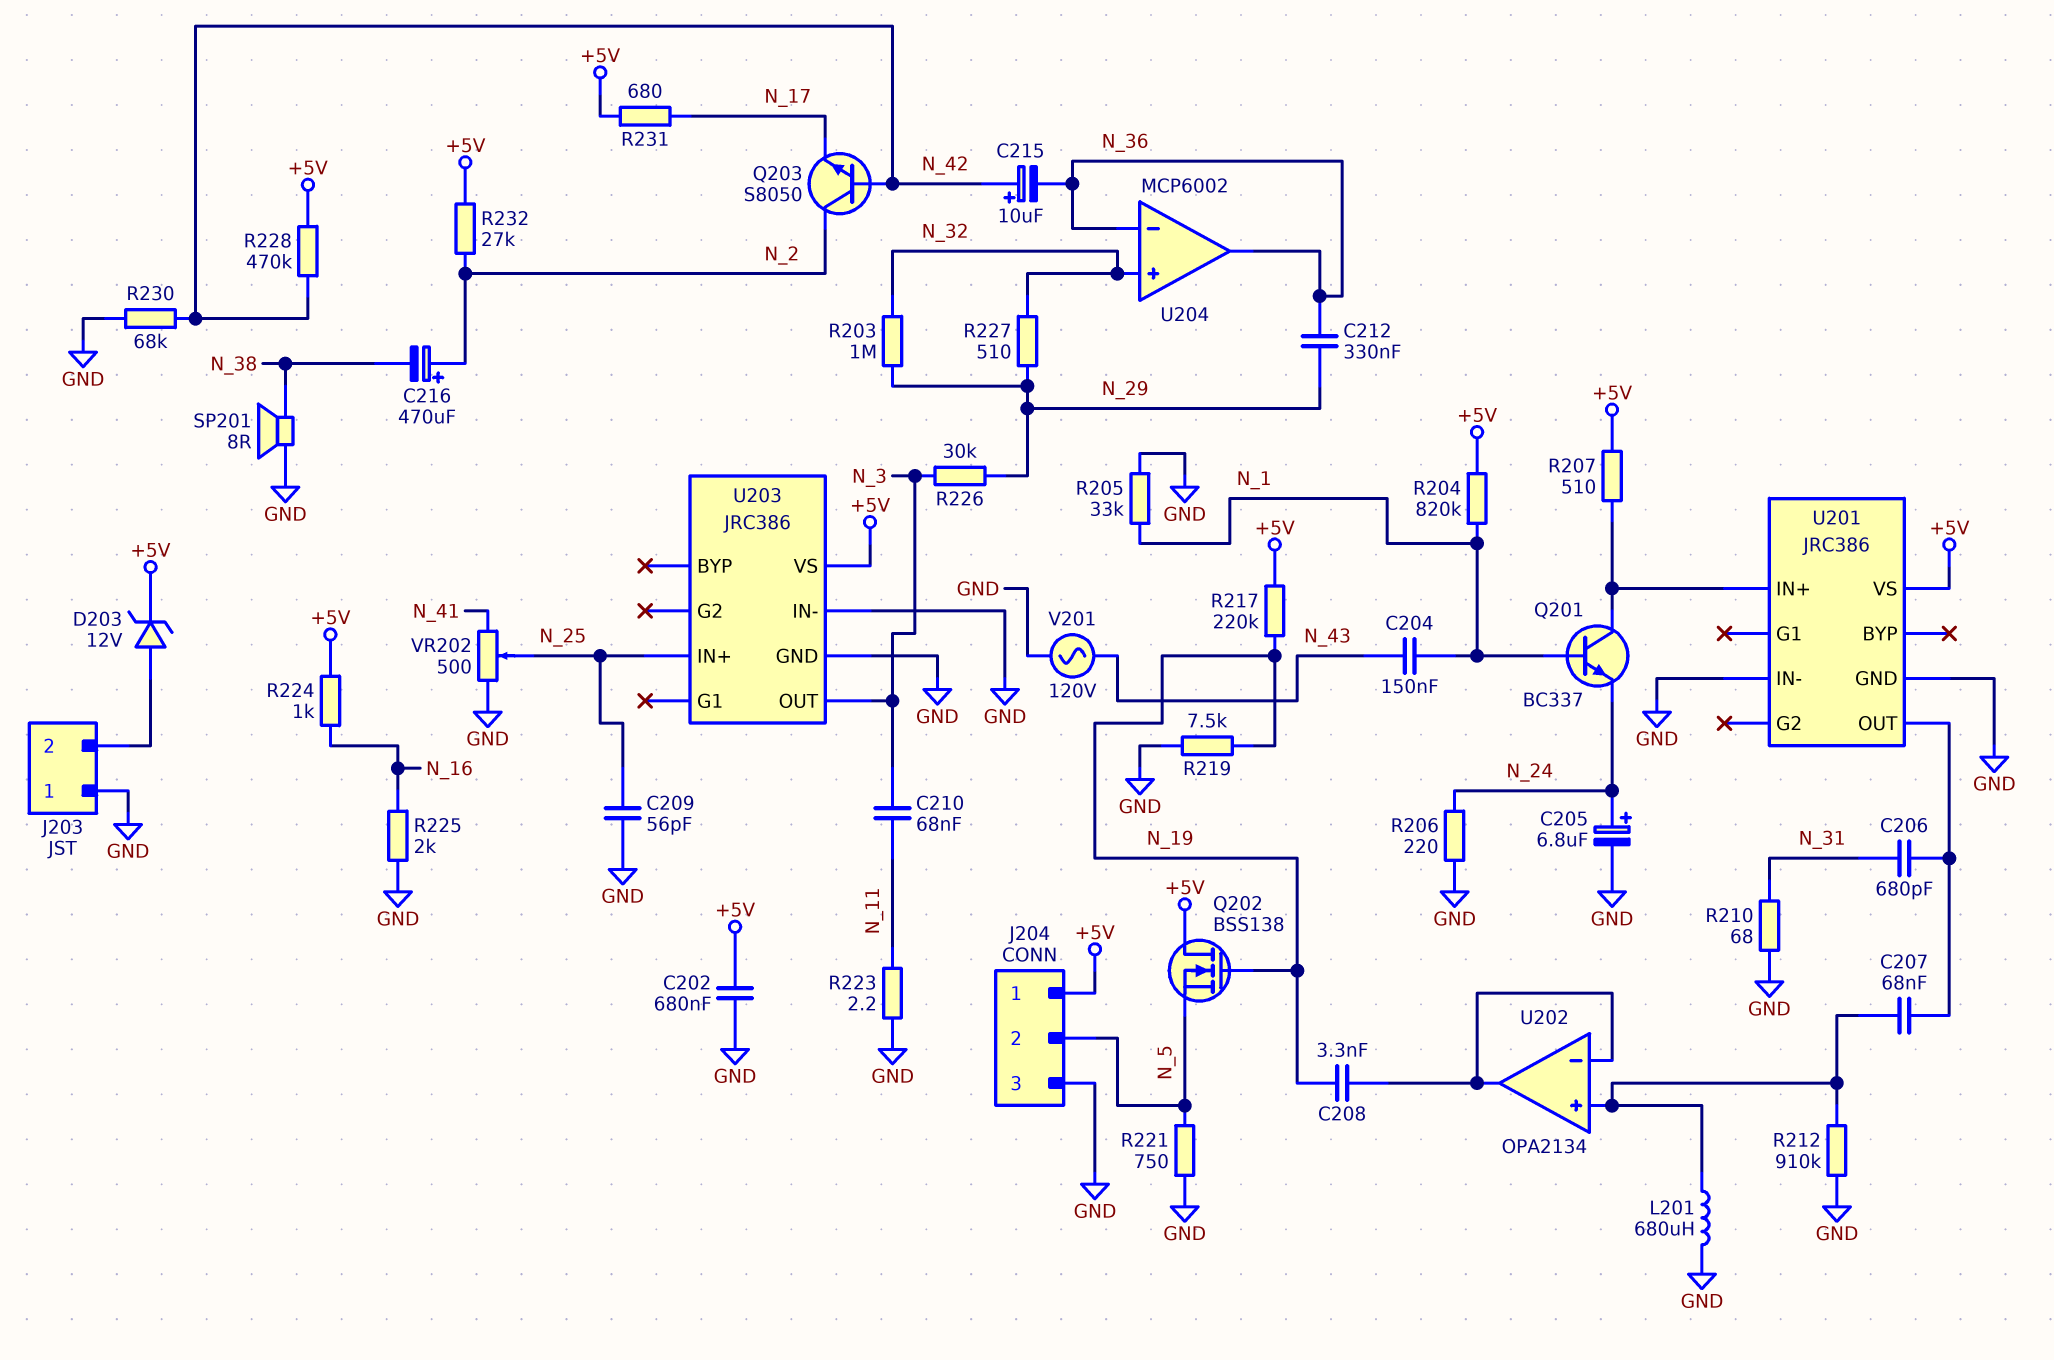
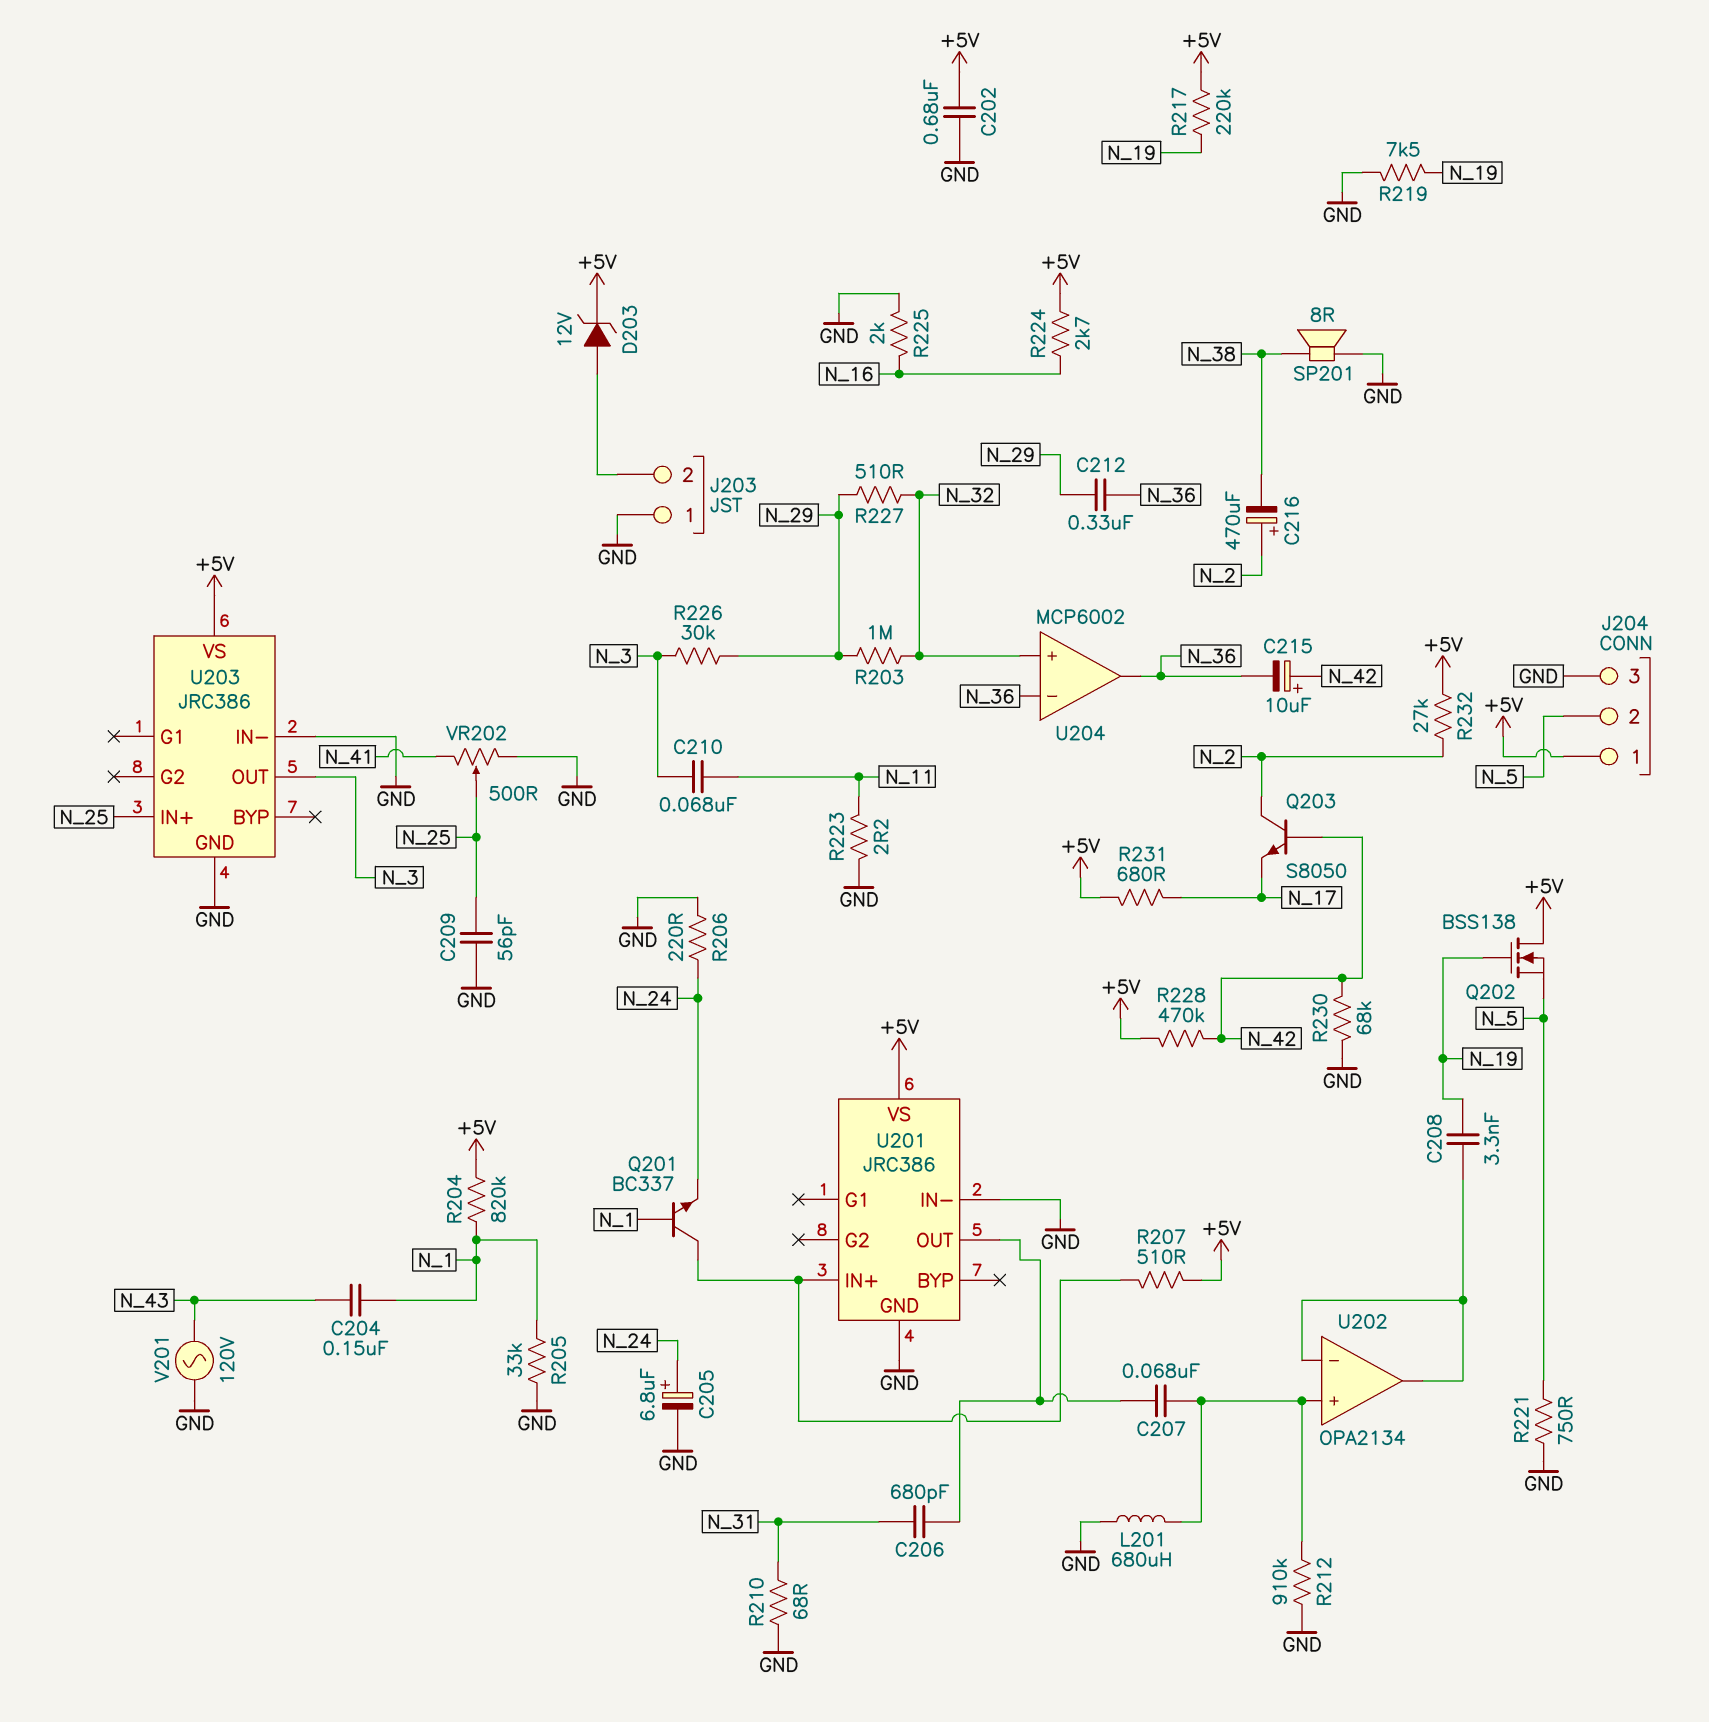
R224: 1k (+5V, N_16) -> 2.7k (+5V, N_16)

